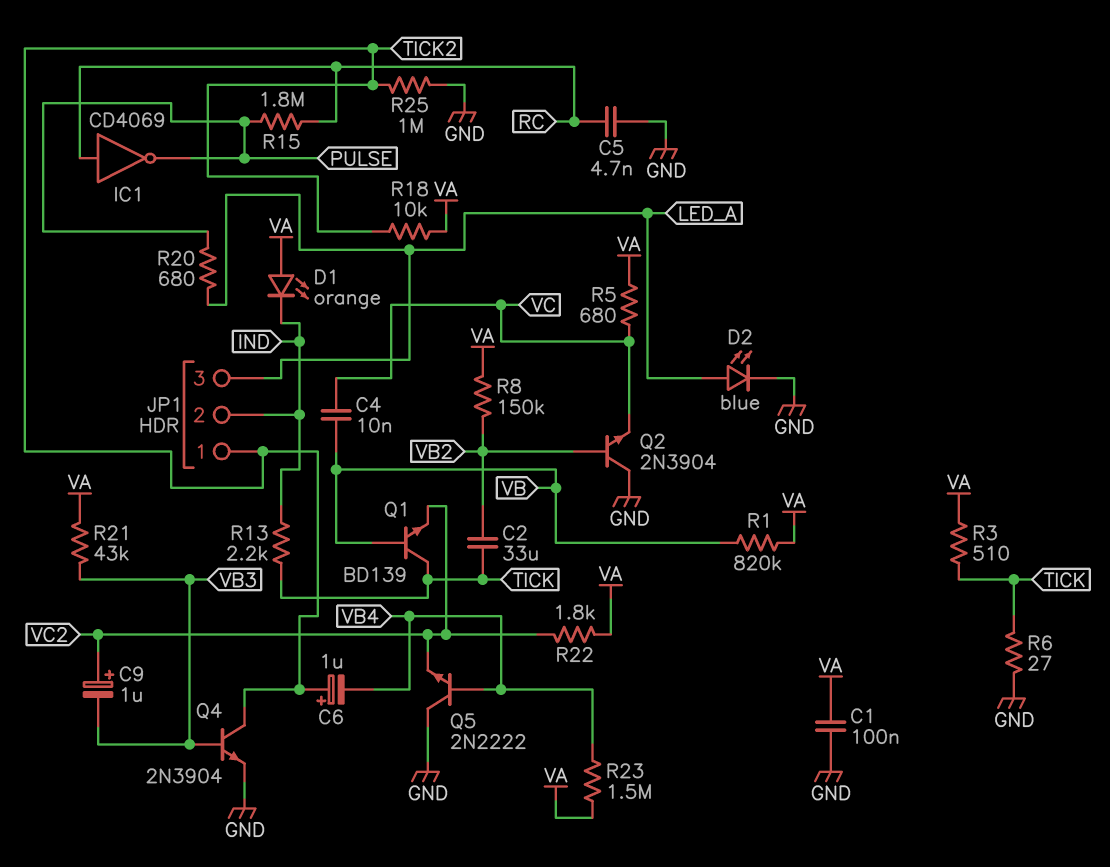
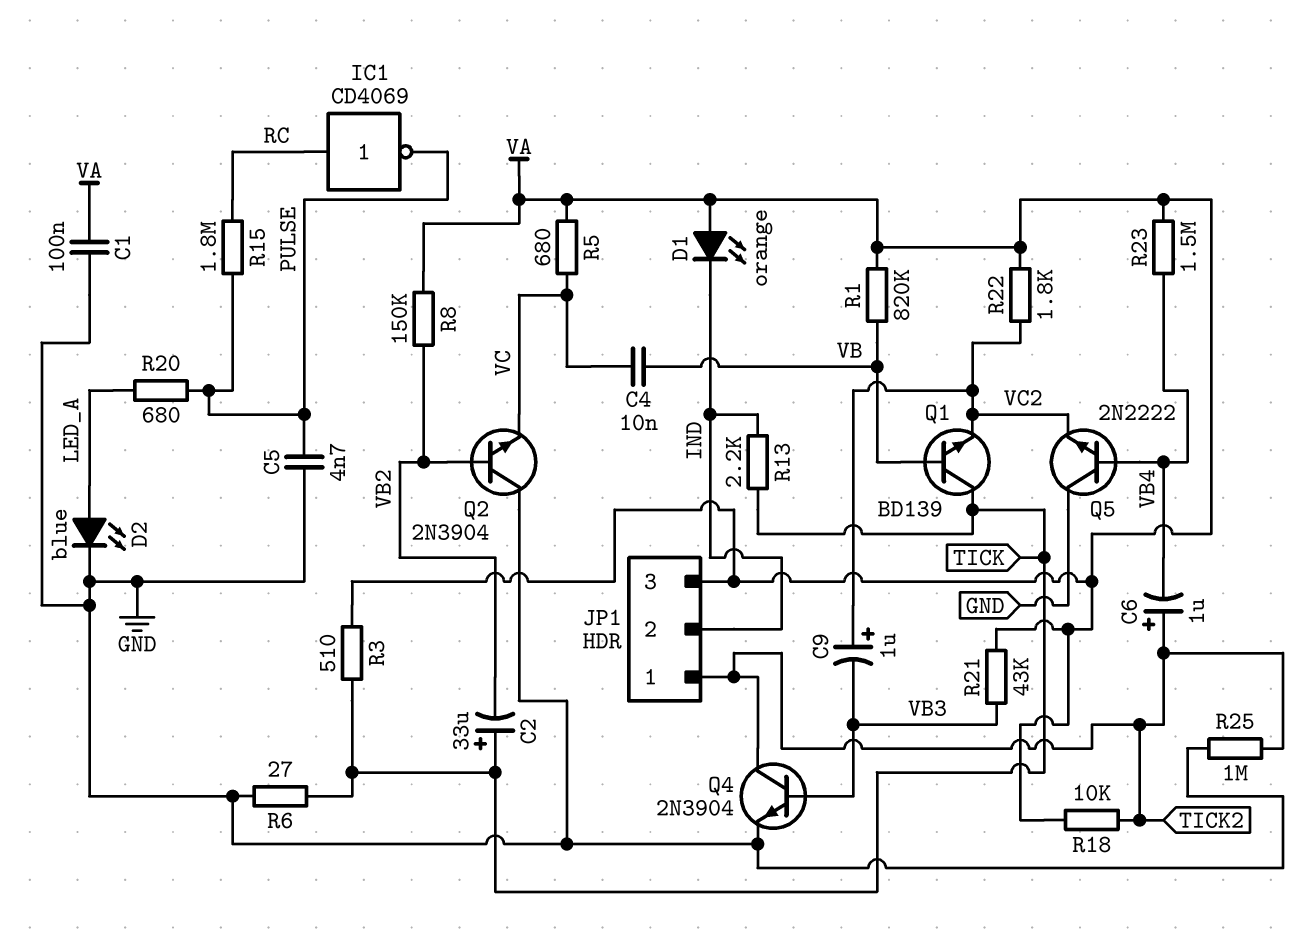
C2: 33uF (TICK, VB2) -> 33uF (plus TICK, minus VB2)
C5: 4.7nF (GND, RC) -> 4.7nF (GND, PULSE)
JP1 pin 3: LED_A -> VA

